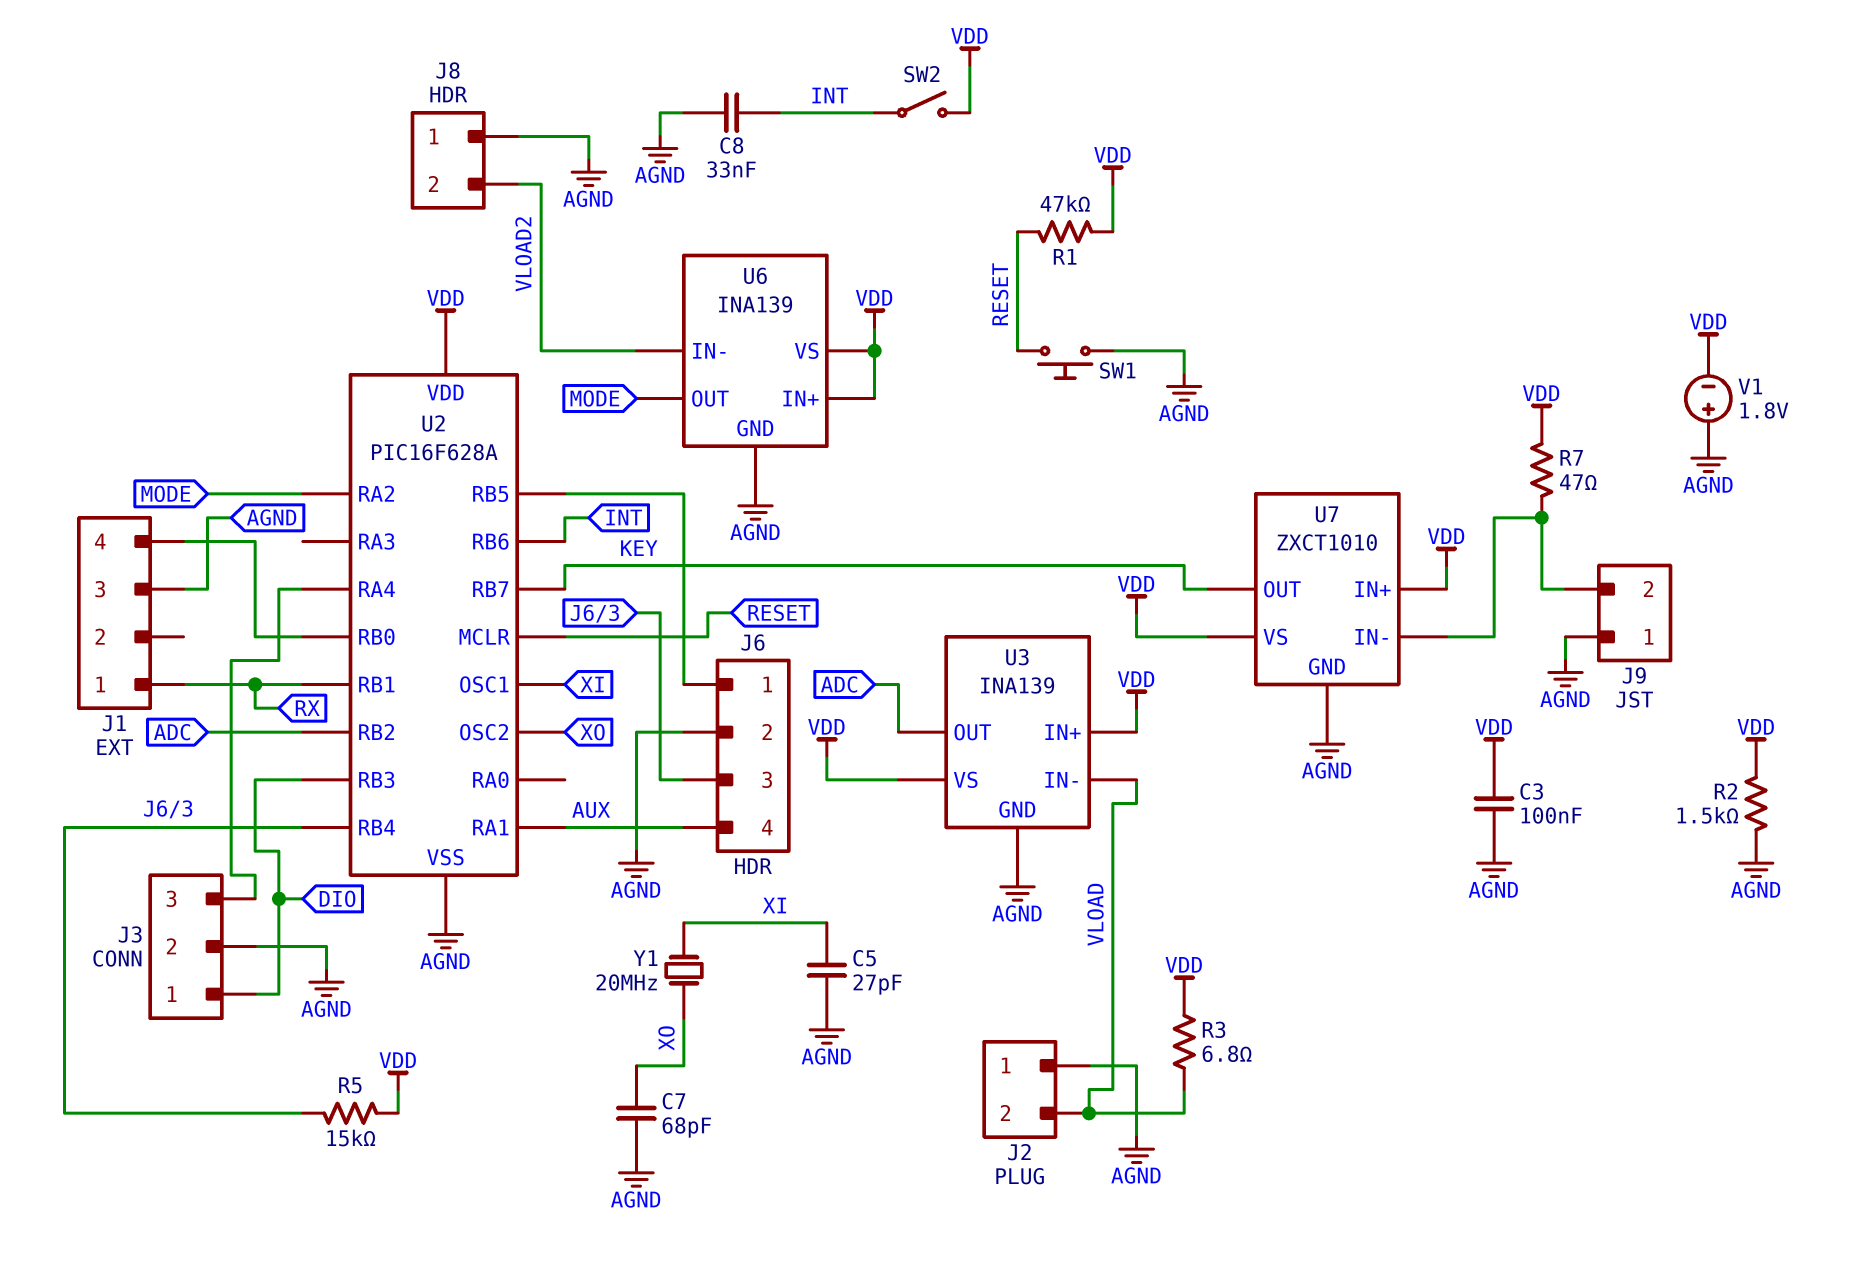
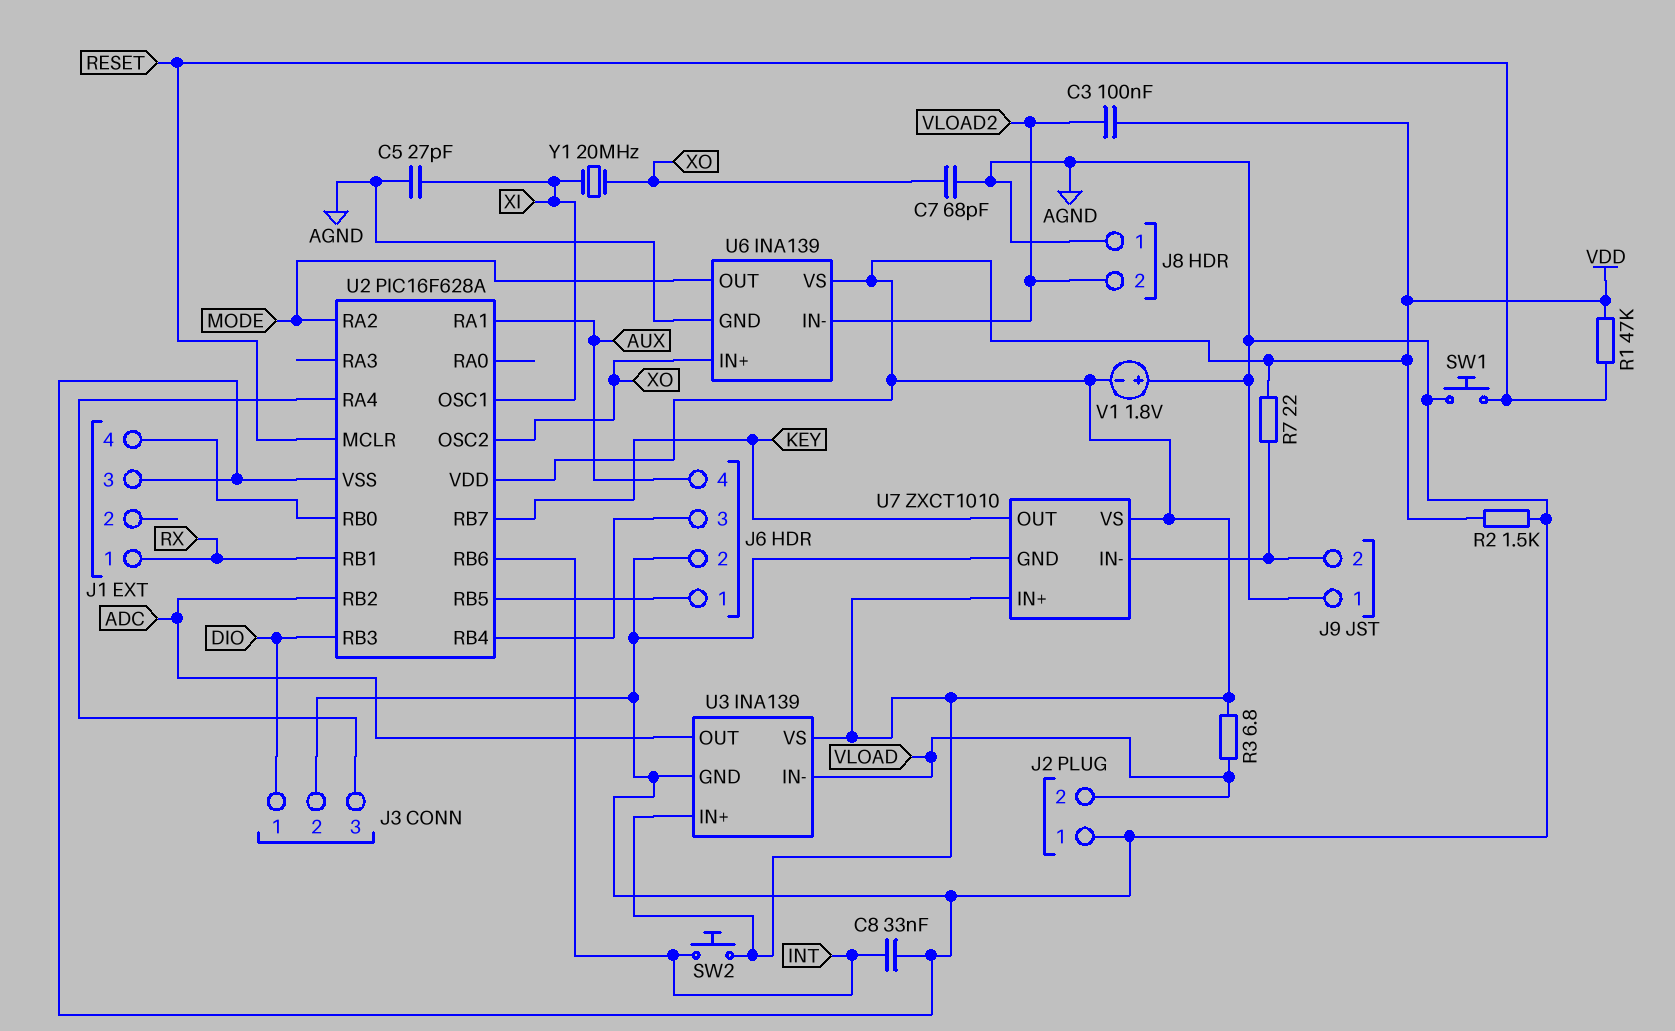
C3: 100nF (AGND, VDD) -> 100nF (VDD, VLOAD2)
R5: 15k (J6/3, VDD) -> none
R7: 47 (J9/2, VDD) -> 22 (J9/2, VDD)
SW2: switch (INT, VDD) -> button (INT, VDD)
U6 pin IN+: VDD -> XO

